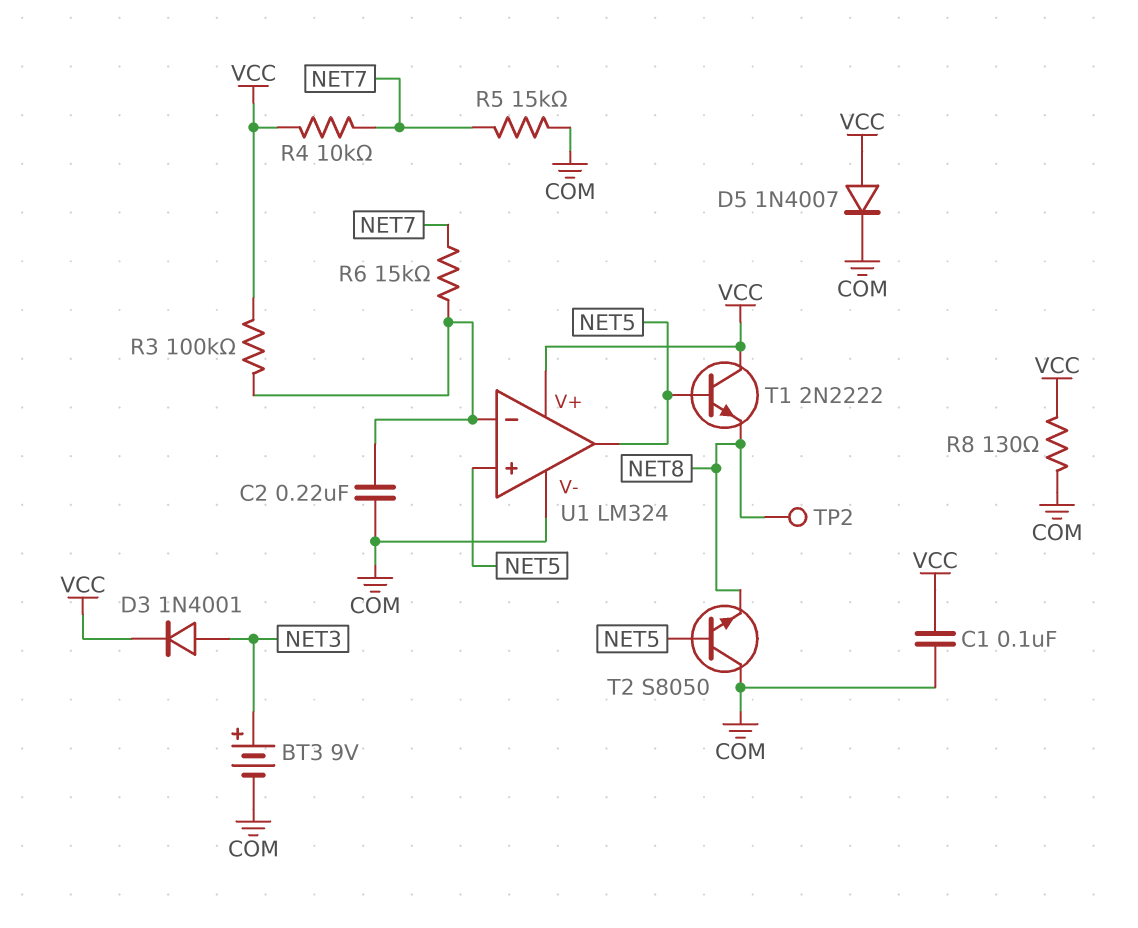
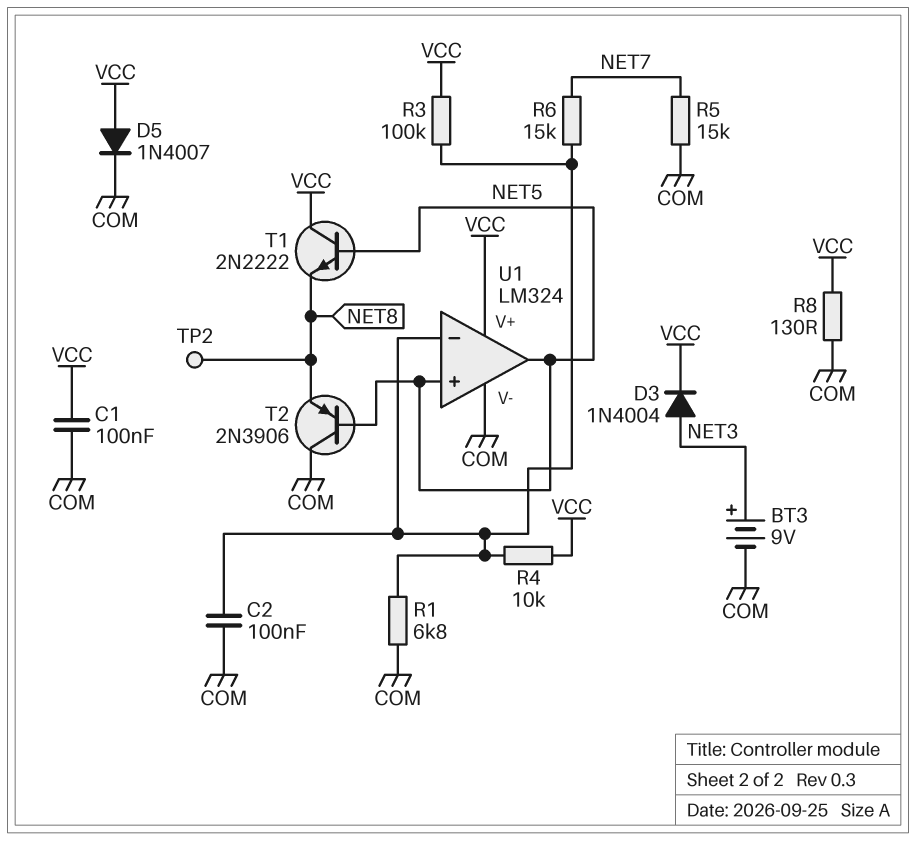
C2: 220nF (COM, U1/in-) -> 100nF (COM, U1/in-)
D3: diode 1N4001 (A NET3, K VCC) -> diode 1N4004 (A NET3, K VCC)
R1: none -> 6.8k (COM, U1/in-)
R4: 10k (NET7, VCC) -> 10k (U1/in-, VCC)
T2: NPN S8050 (B NET5, C COM, E NET8) -> PNP 2N3906 (B NET5, C COM, E NET8)

